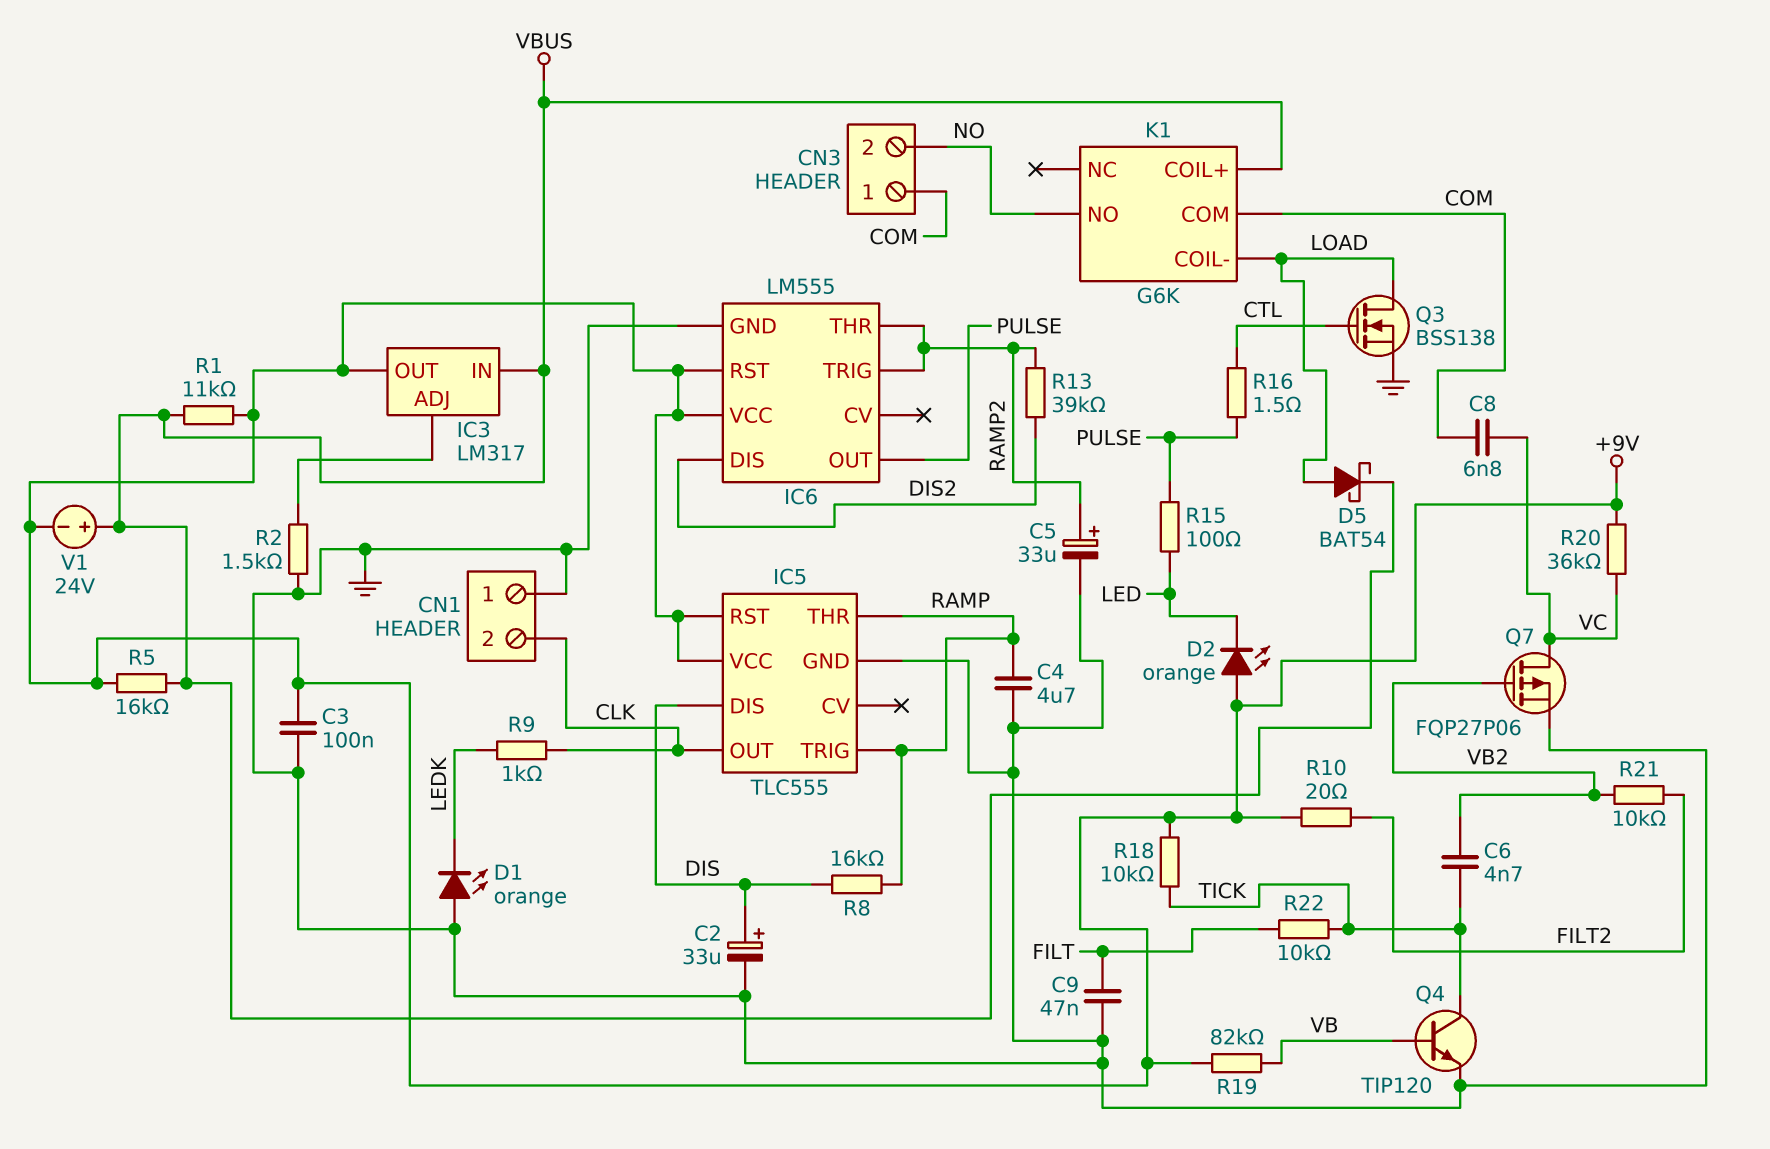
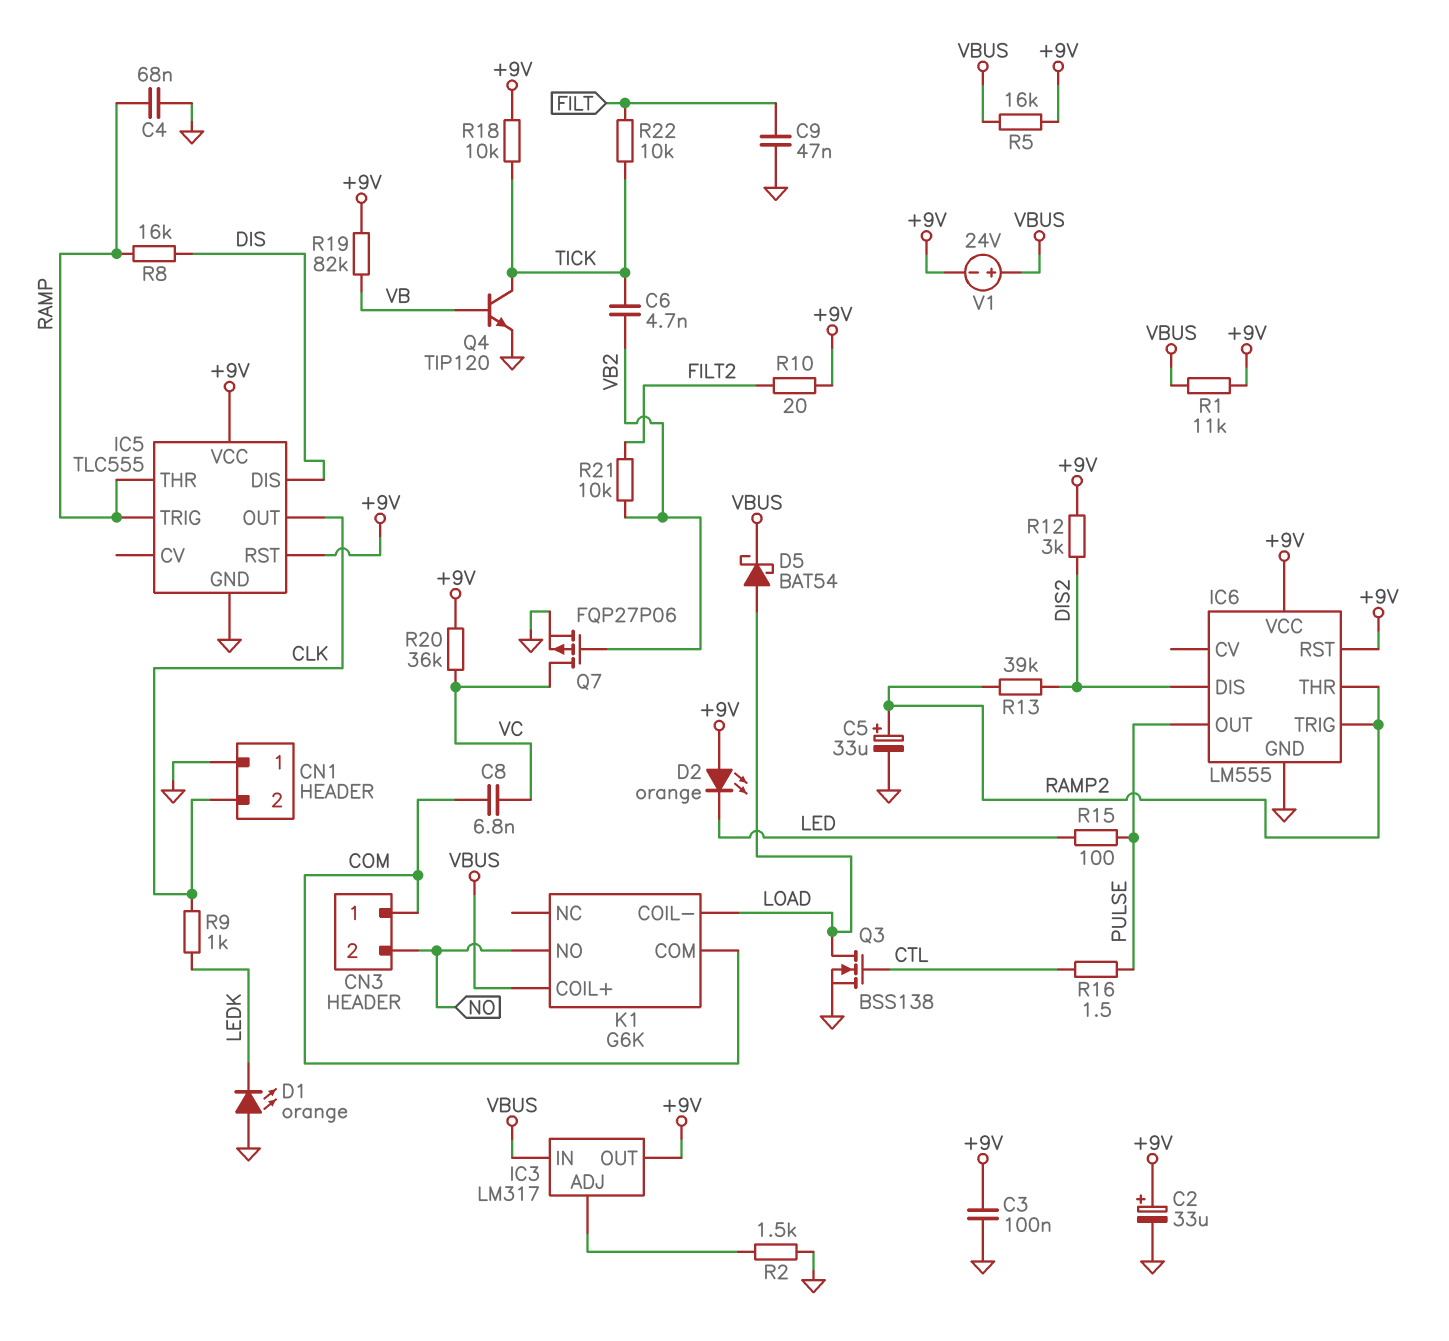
C2: 33uF (plus DIS, minus GND) -> 33uF (plus +9V, minus GND)
C4: 4.7uF (GND, RAMP) -> 68nF (GND, RAMP)
R12: none -> 3k (+9V, DIS2)

